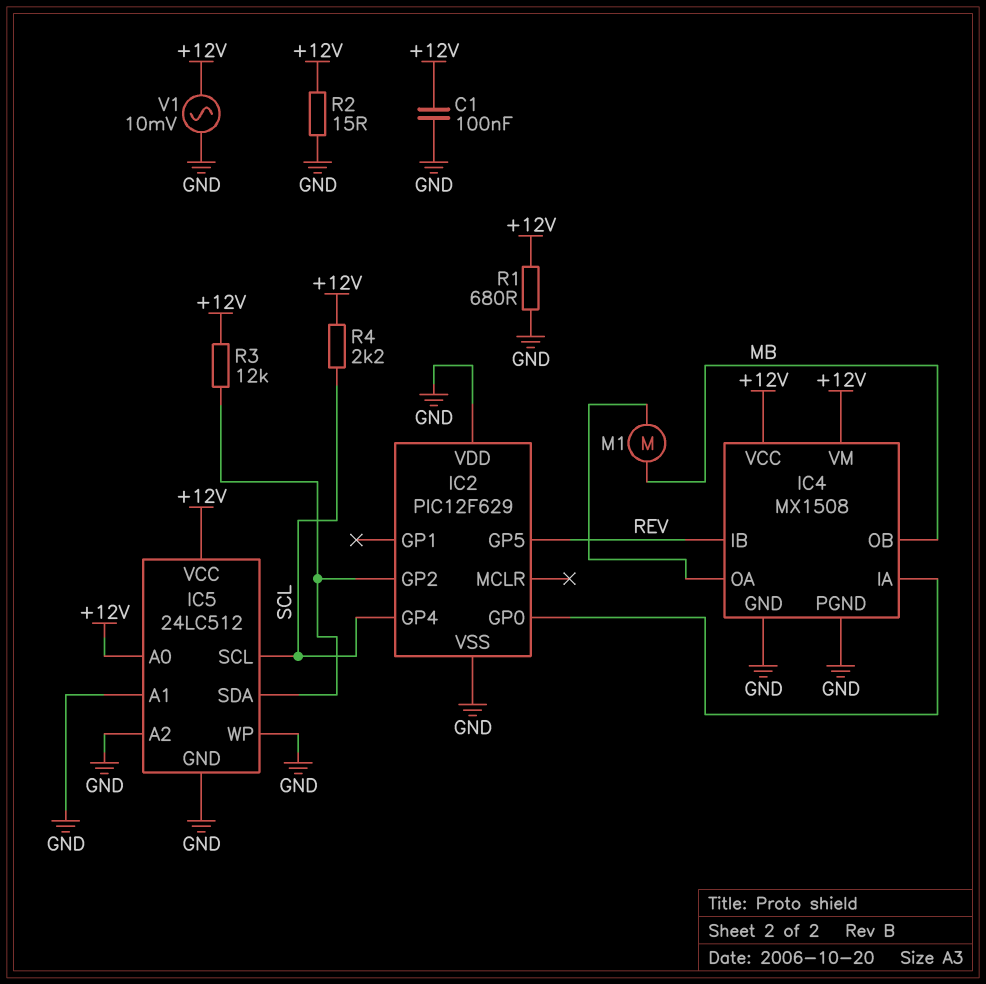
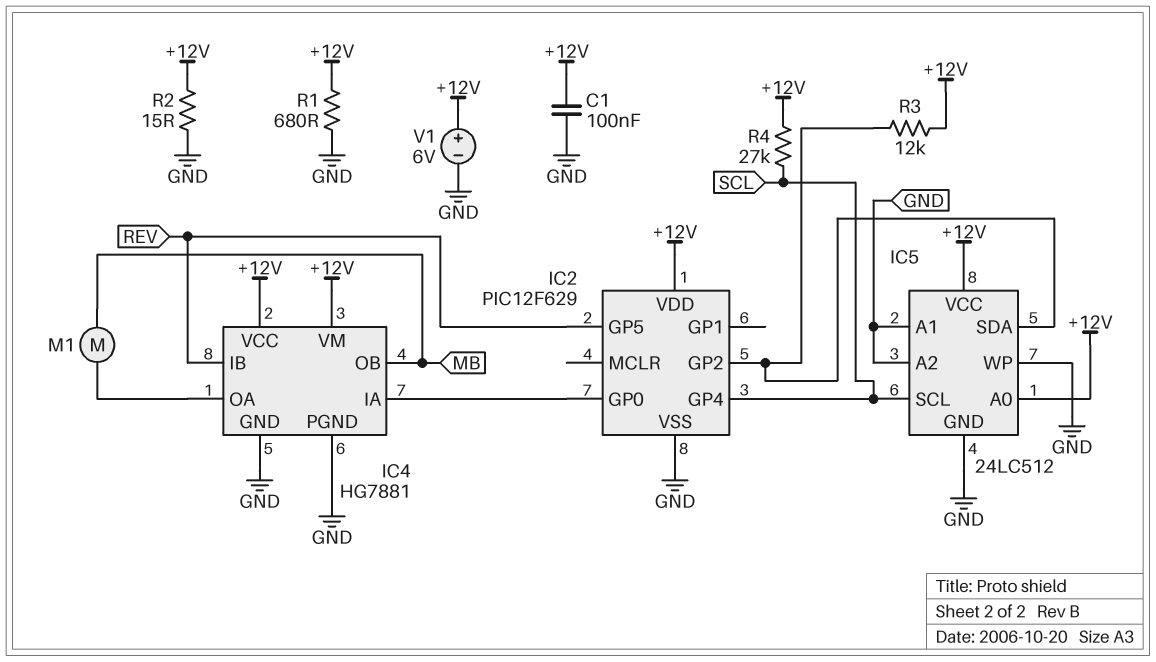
IC2 pin VDD: GND -> +12V
IC4: MX1508 -> HG7881
R4: 2.2k (+12V, SCL) -> 27k (+12V, SCL)
V1: AC 10mV (+12V, GND) -> 6V (plus +12V, minus GND)

